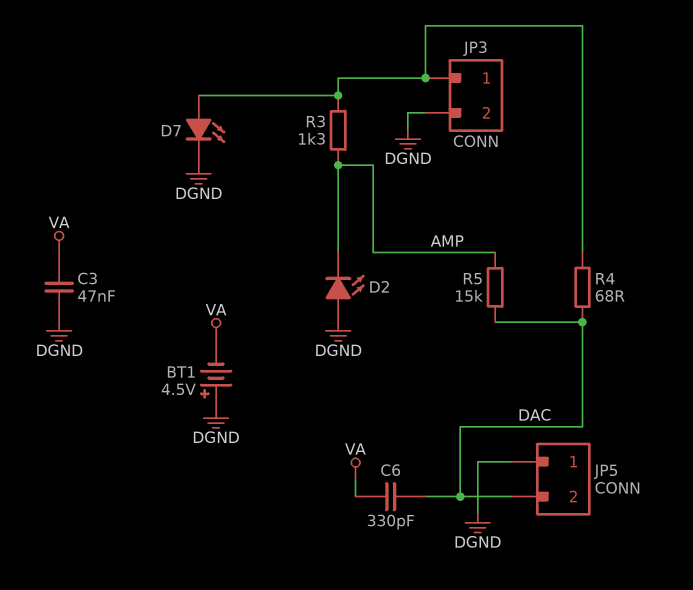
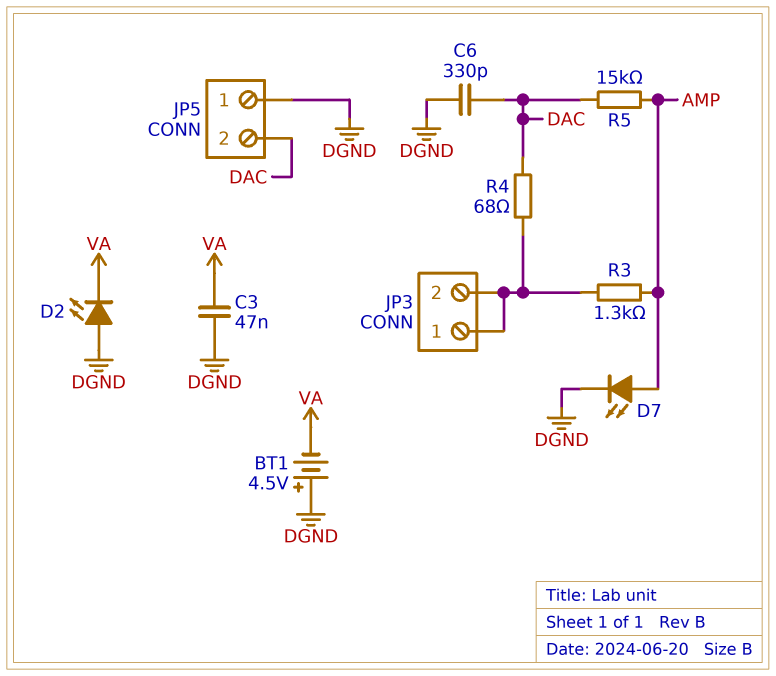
C6: 330pF (DAC, VA) -> 330pF (DAC, DGND)
D2: LED (A DGND, K AMP) -> LED (A DGND, K VA)
D7: LED (A JP3/1, K DGND) -> LED (A AMP, K DGND)
JP3 pin 2: DGND -> JP3/1

